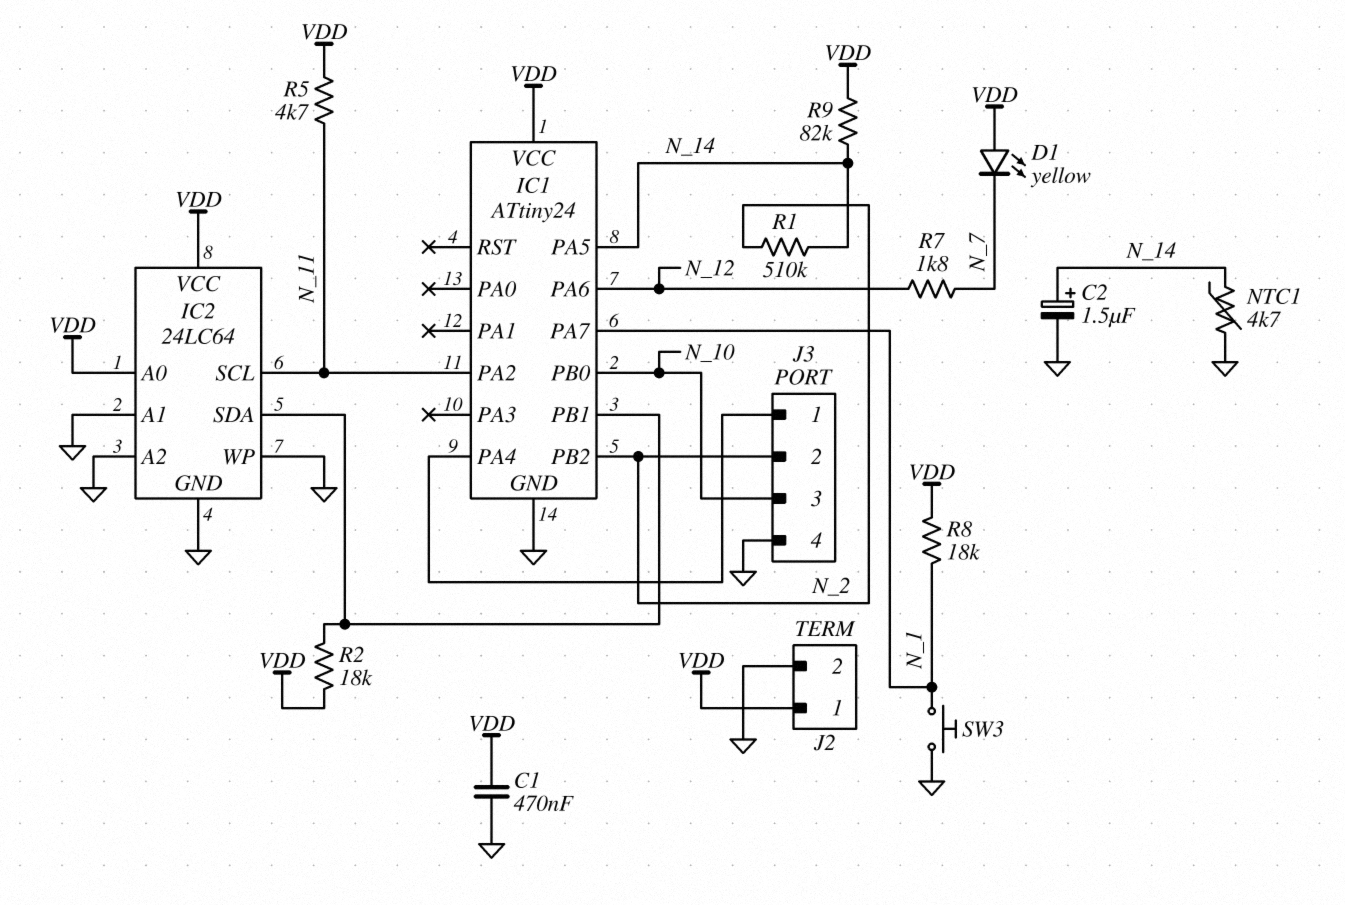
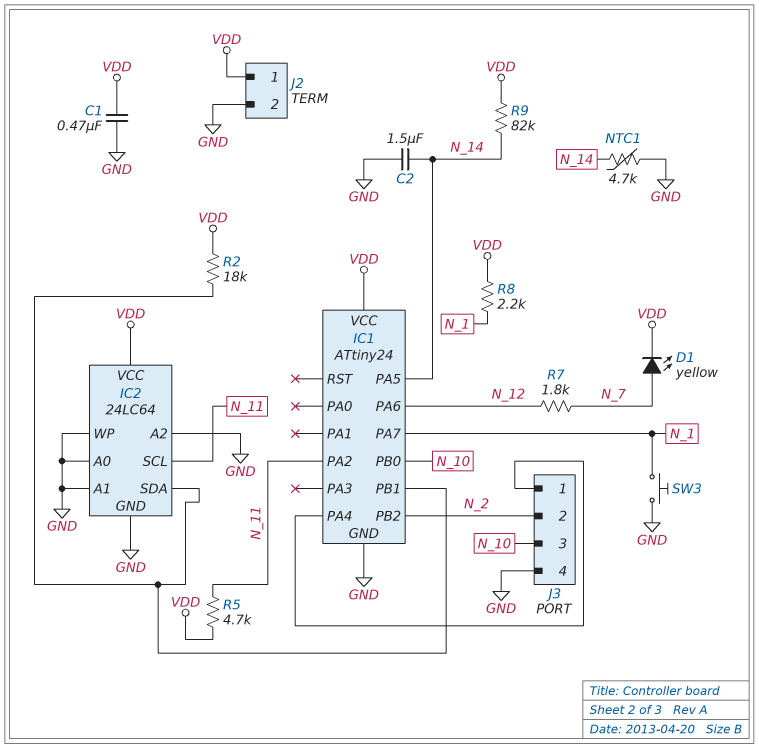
C2: 1.5uF (plus N_14, minus GND) -> 1.5uF (GND, N_14)
D1: LED yellow (A VDD, K N_7) -> LED yellow (A N_7, K VDD)
IC2 pin A0: VDD -> GND
R1: 510k (N_2, N_14) -> none
R8: 18k (N_1, VDD) -> 2.2k (N_1, VDD)

